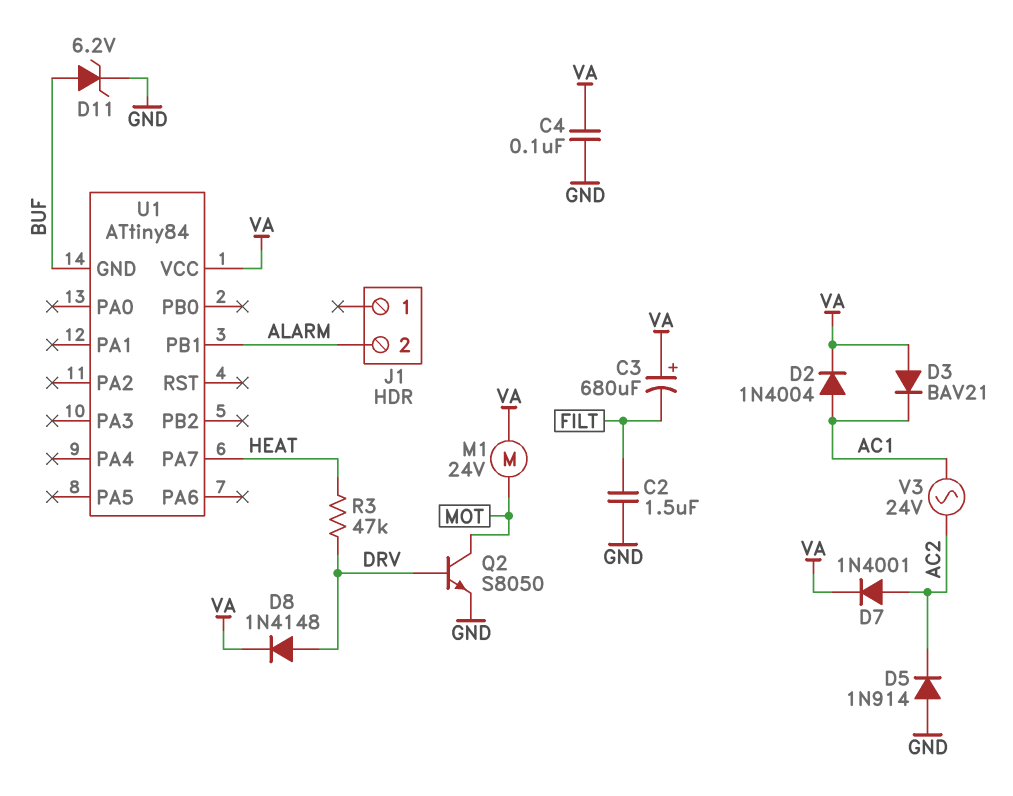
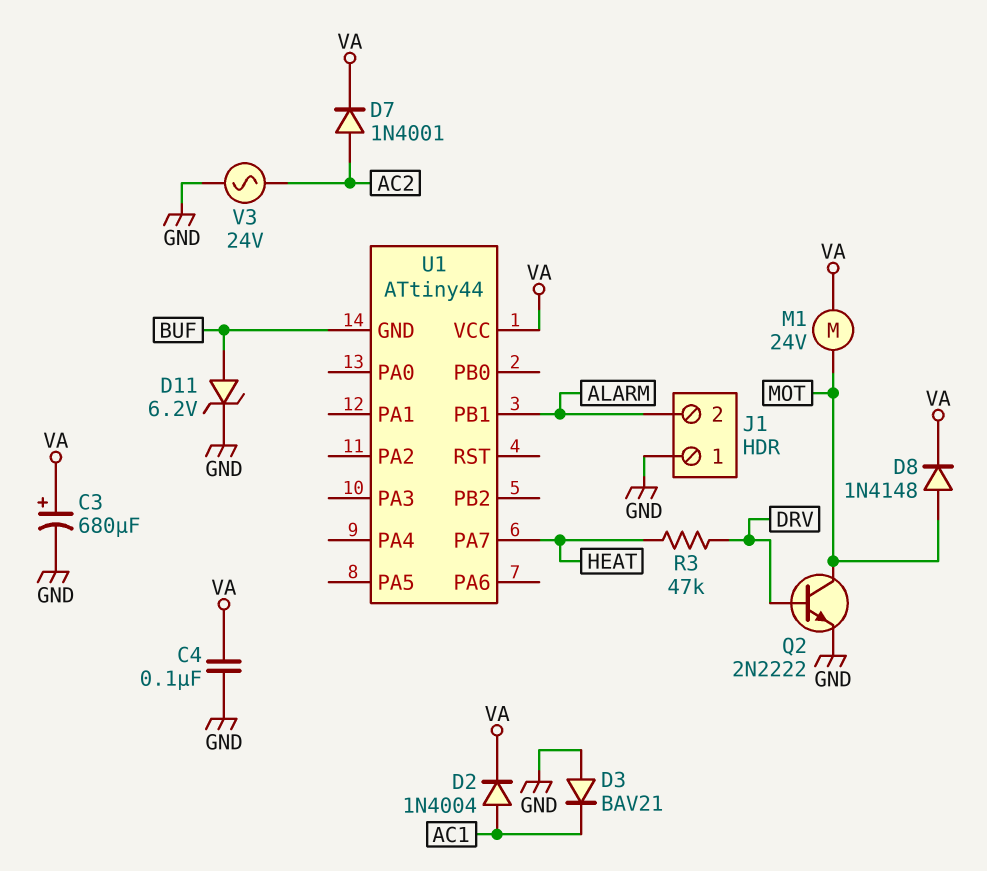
C2: 1.5uF (FILT, GND) -> none
C3: 680uF (plus VA, minus FILT) -> 680uF (plus VA, minus GND)
D3: diode BAV21 (A VA, K AC1) -> diode BAV21 (A GND, K AC1)
D5: diode 1N914 (A GND, K AC2) -> none
D8: diode 1N4148 (A DRV, K VA) -> diode 1N4148 (A MOT, K VA)
J1 pin 1: none -> GND
Q2: NPN S8050 (B DRV, C MOT, E GND) -> NPN 2N2222 (B DRV, C MOT, E GND)
U1: ATtiny84 -> ATtiny44
V3: AC 24V (AC1, AC2) -> AC 24V (AC2, GND)

